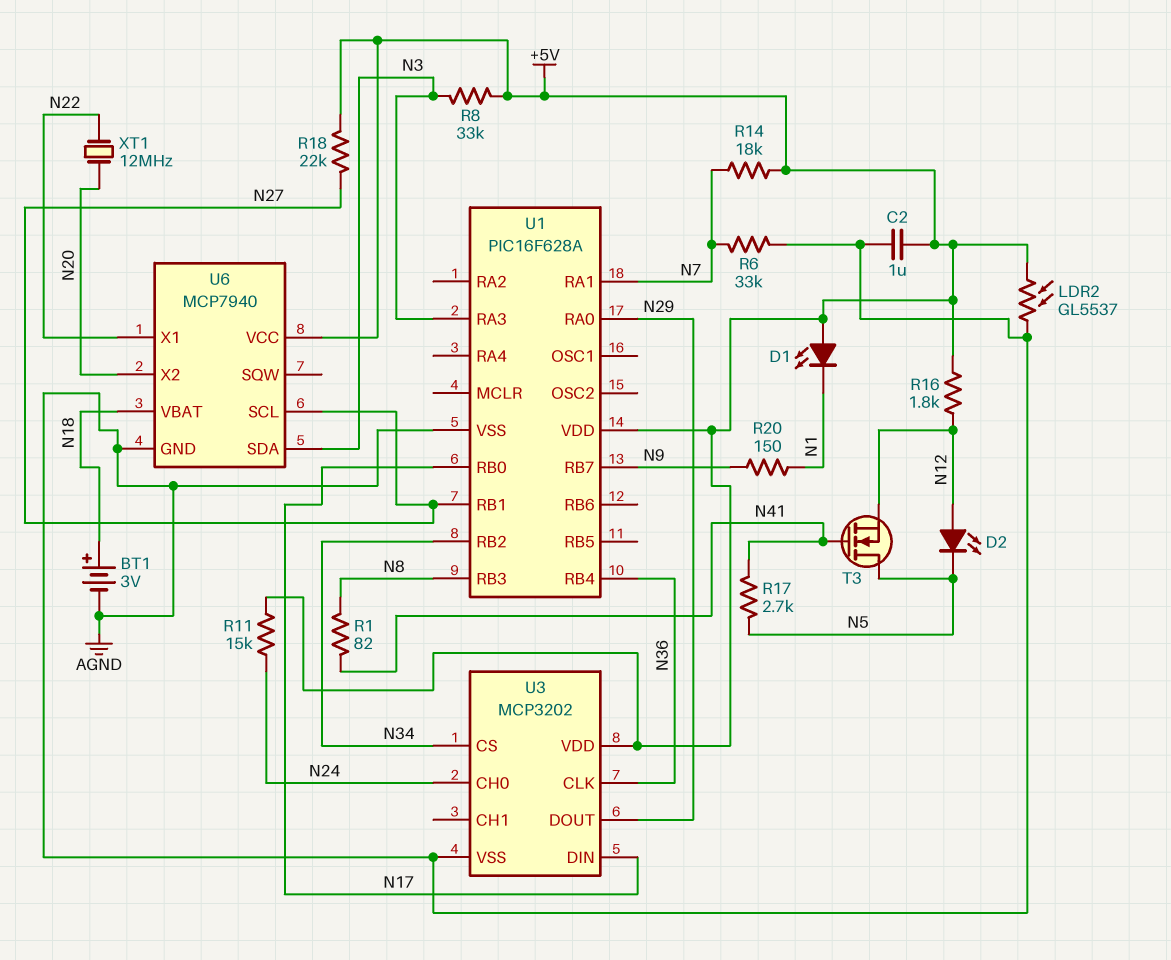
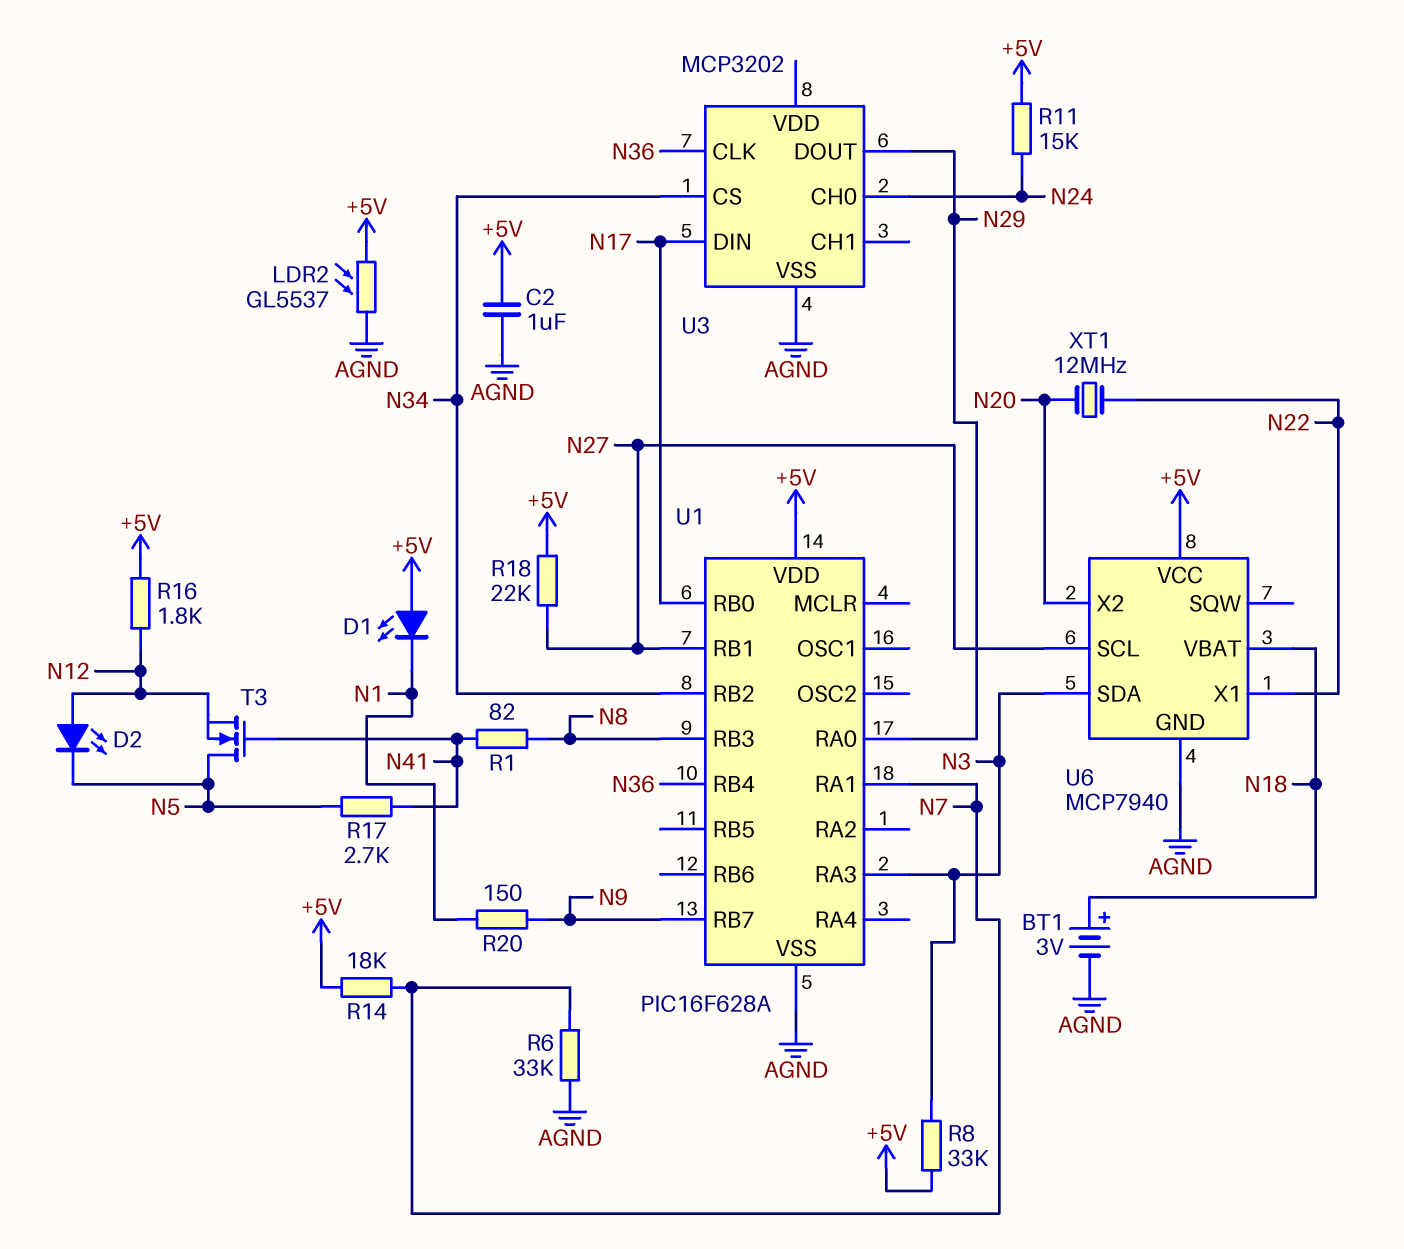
U3 pin VDD: +5V -> none

